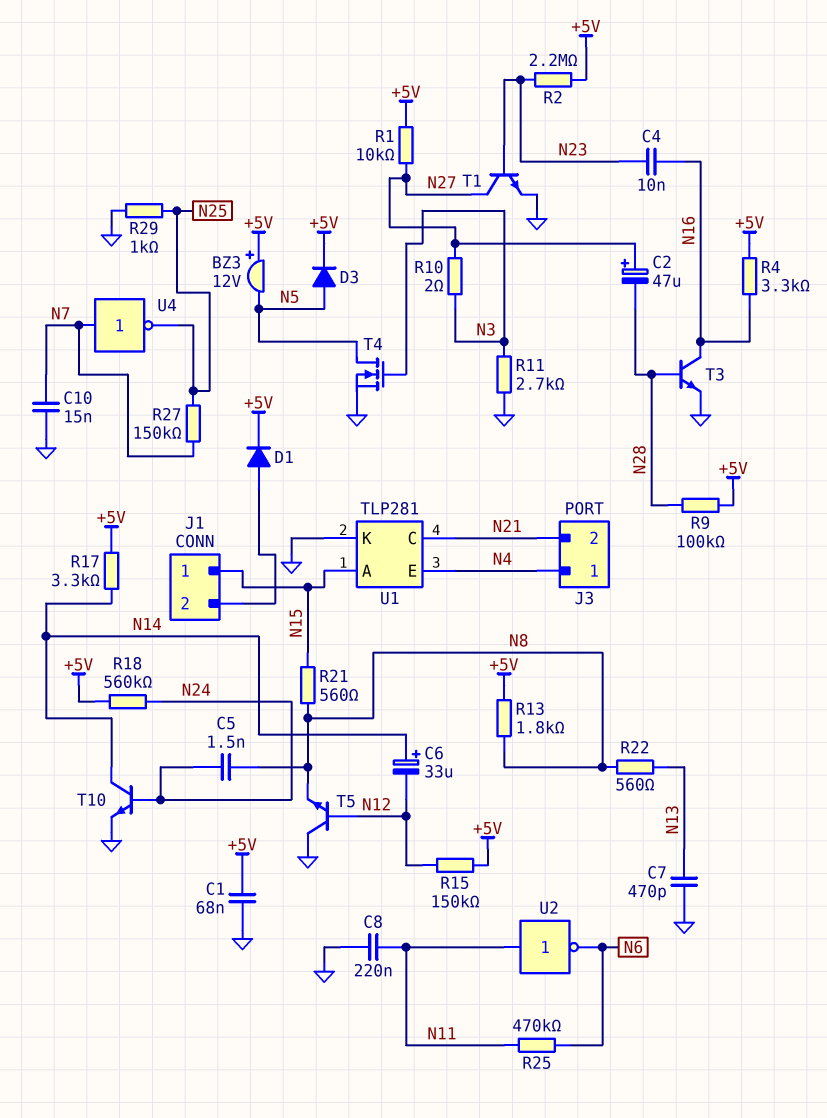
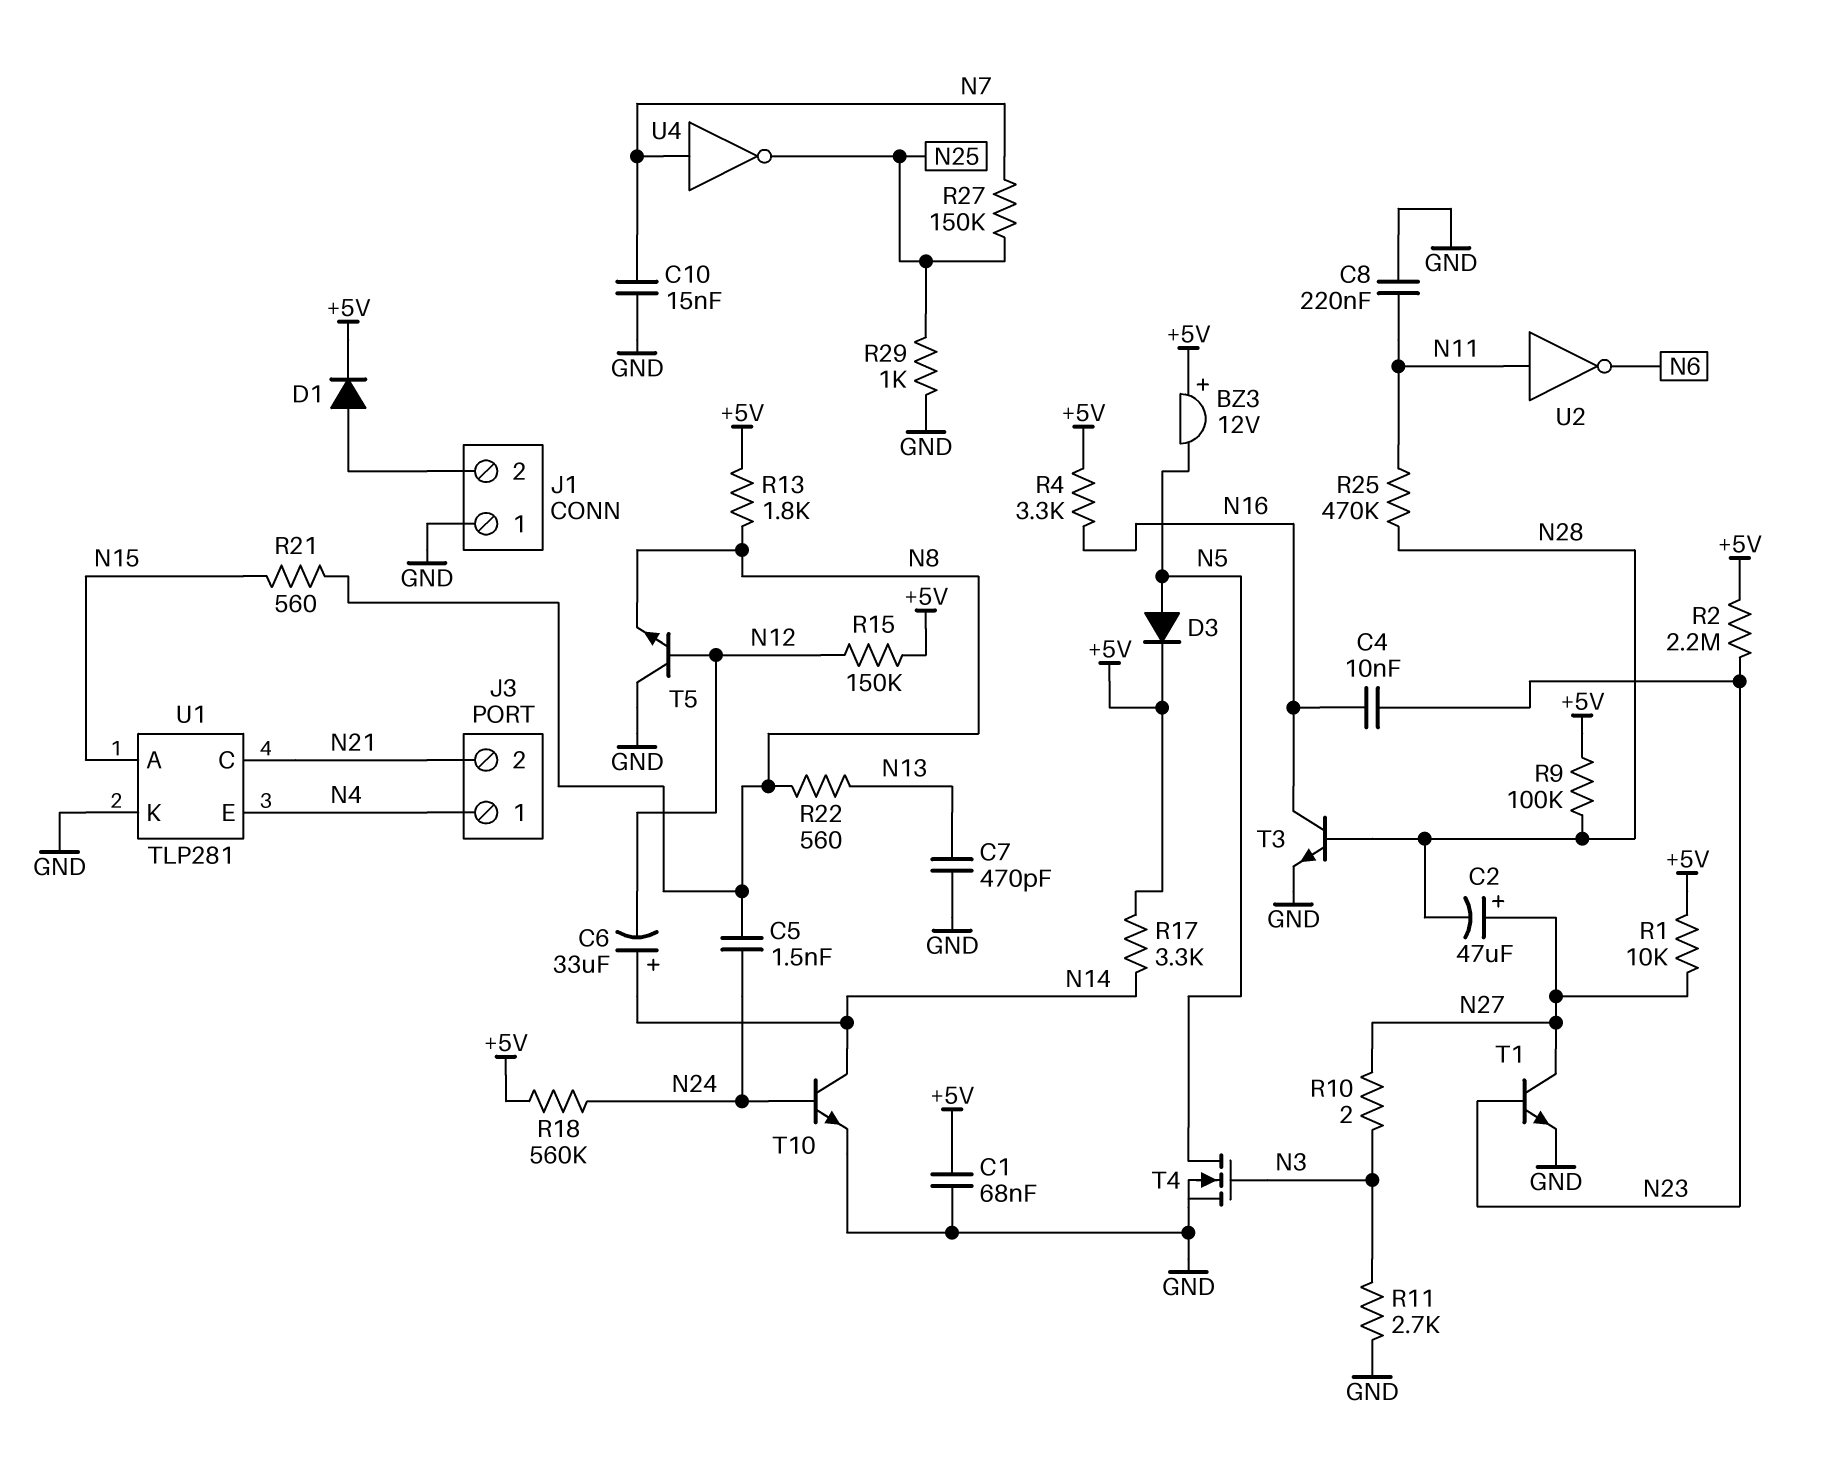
J1 pin 1: N15 -> GND
R25: 470k (N6, N11) -> 470k (N11, N28)

